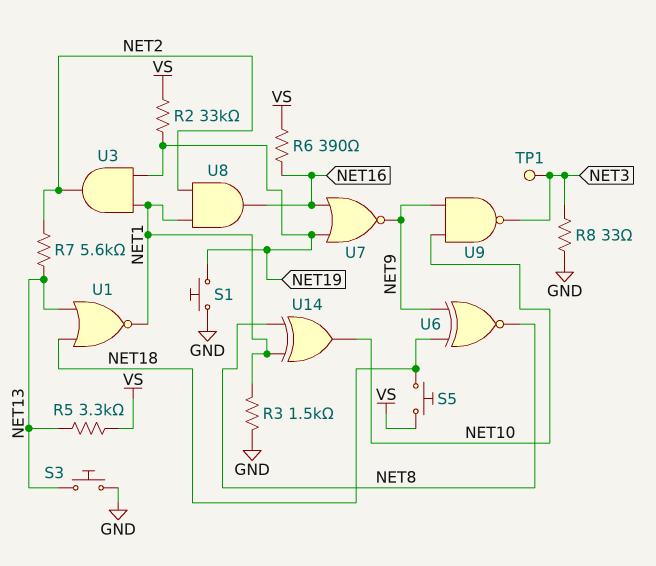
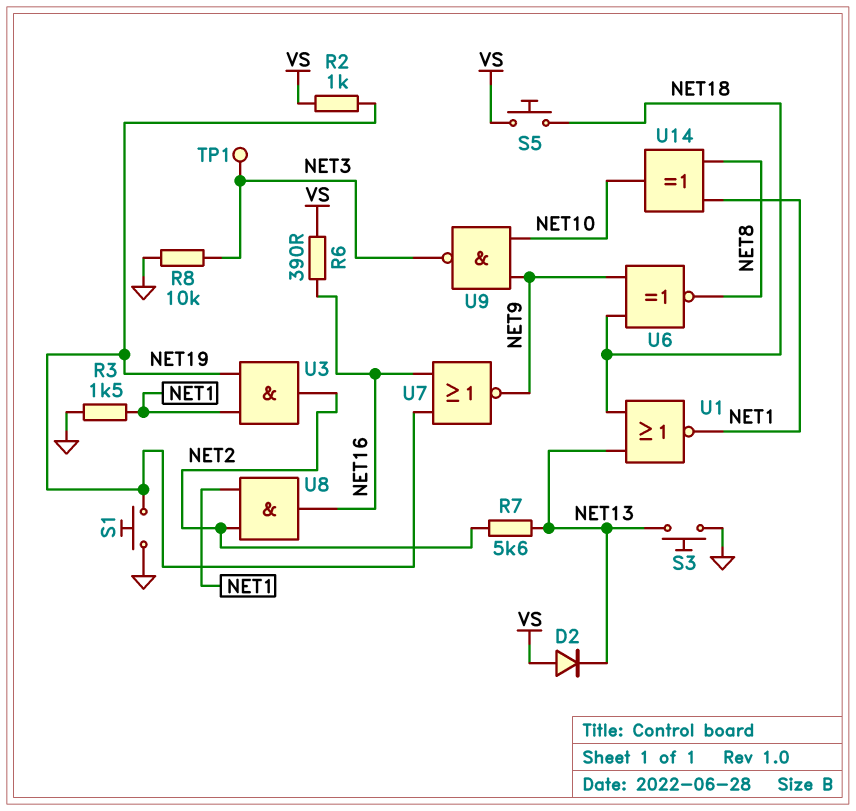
D2: none -> diode (A VS, K NET13)
R2: 33k (NET19, VS) -> 1k (NET19, VS)
R5: 3.3k (NET13, VS) -> none
R8: 33 (GND, NET3) -> 10k (GND, NET3)

